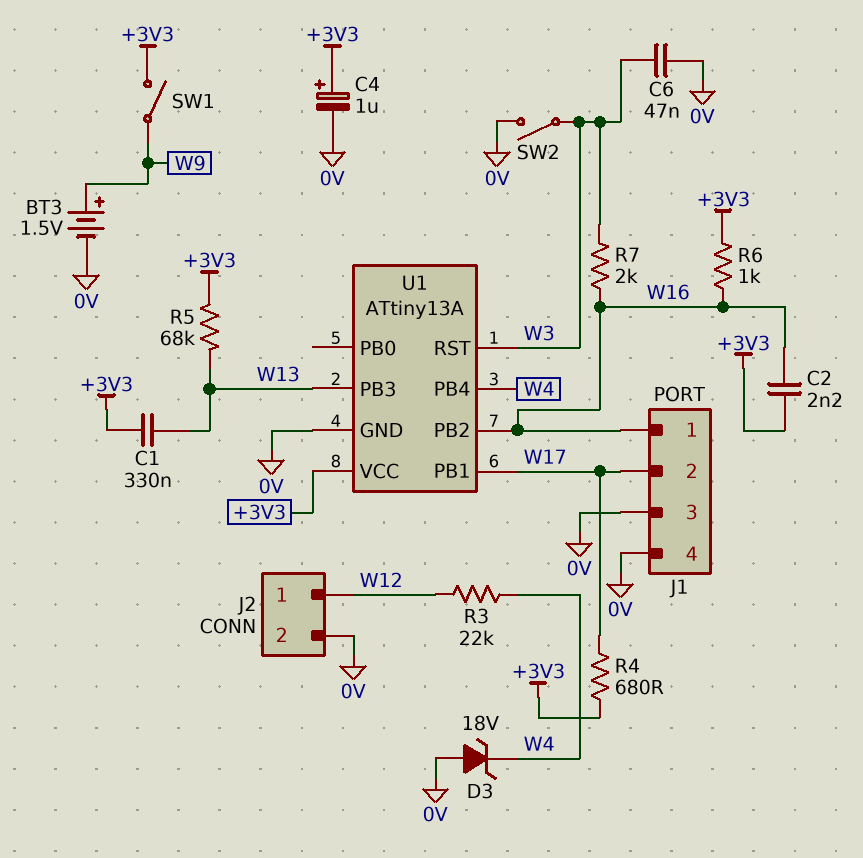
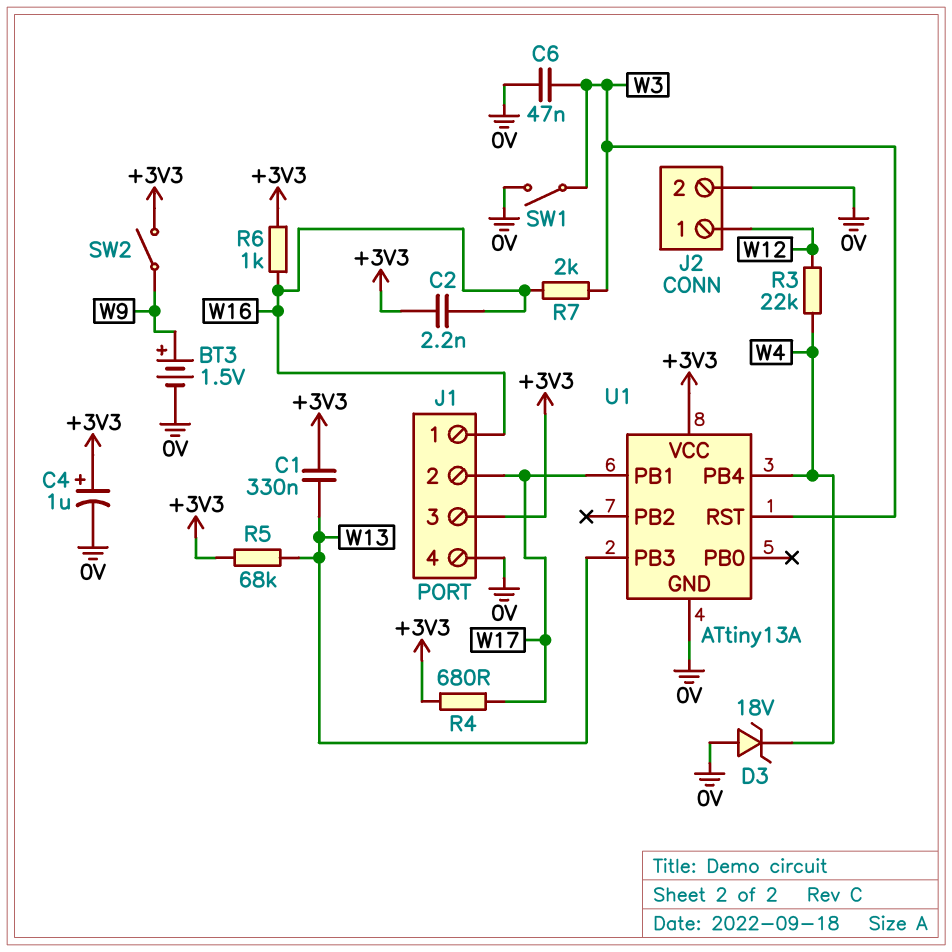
J1 pin 3: 0V -> +3V3
SW1: switch (+3V3, W9) -> switch (0V, W3)
SW2: switch (0V, W3) -> switch (+3V3, W9)
U1 pin PB2: W16 -> none

